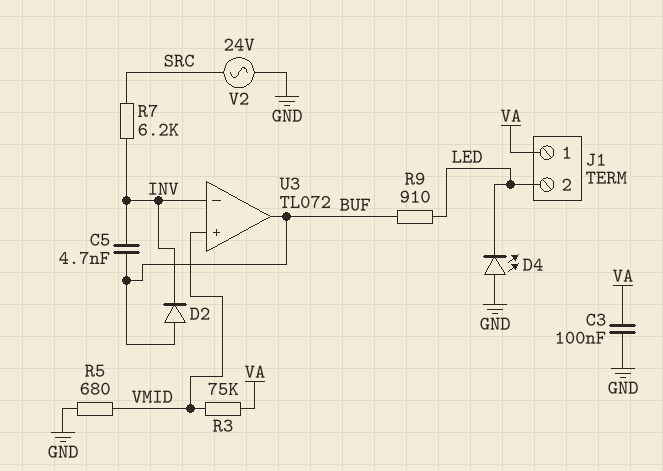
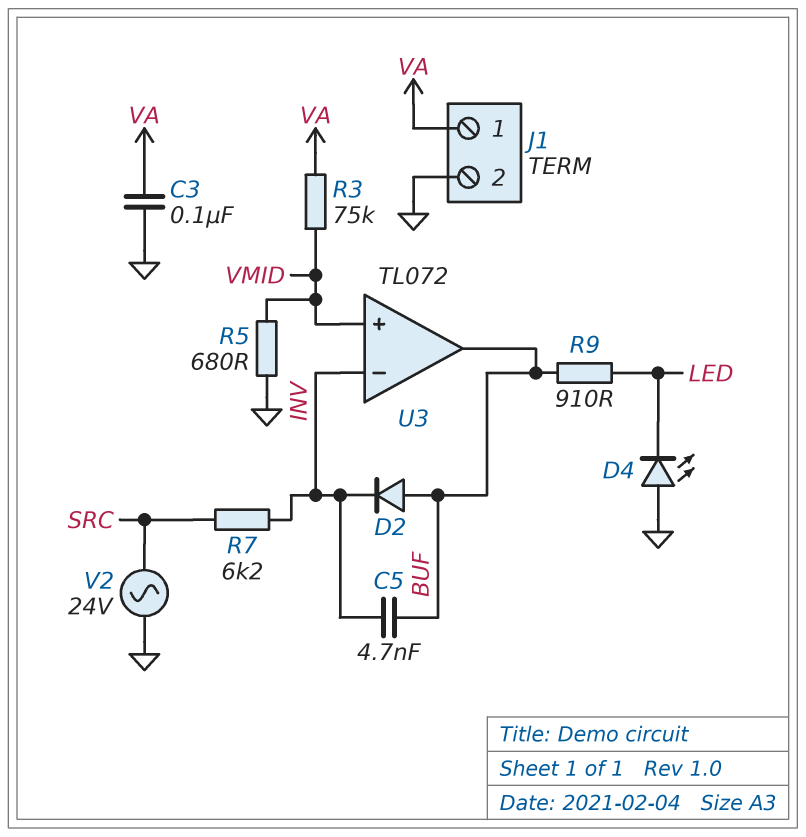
J1 pin 2: LED -> GND

